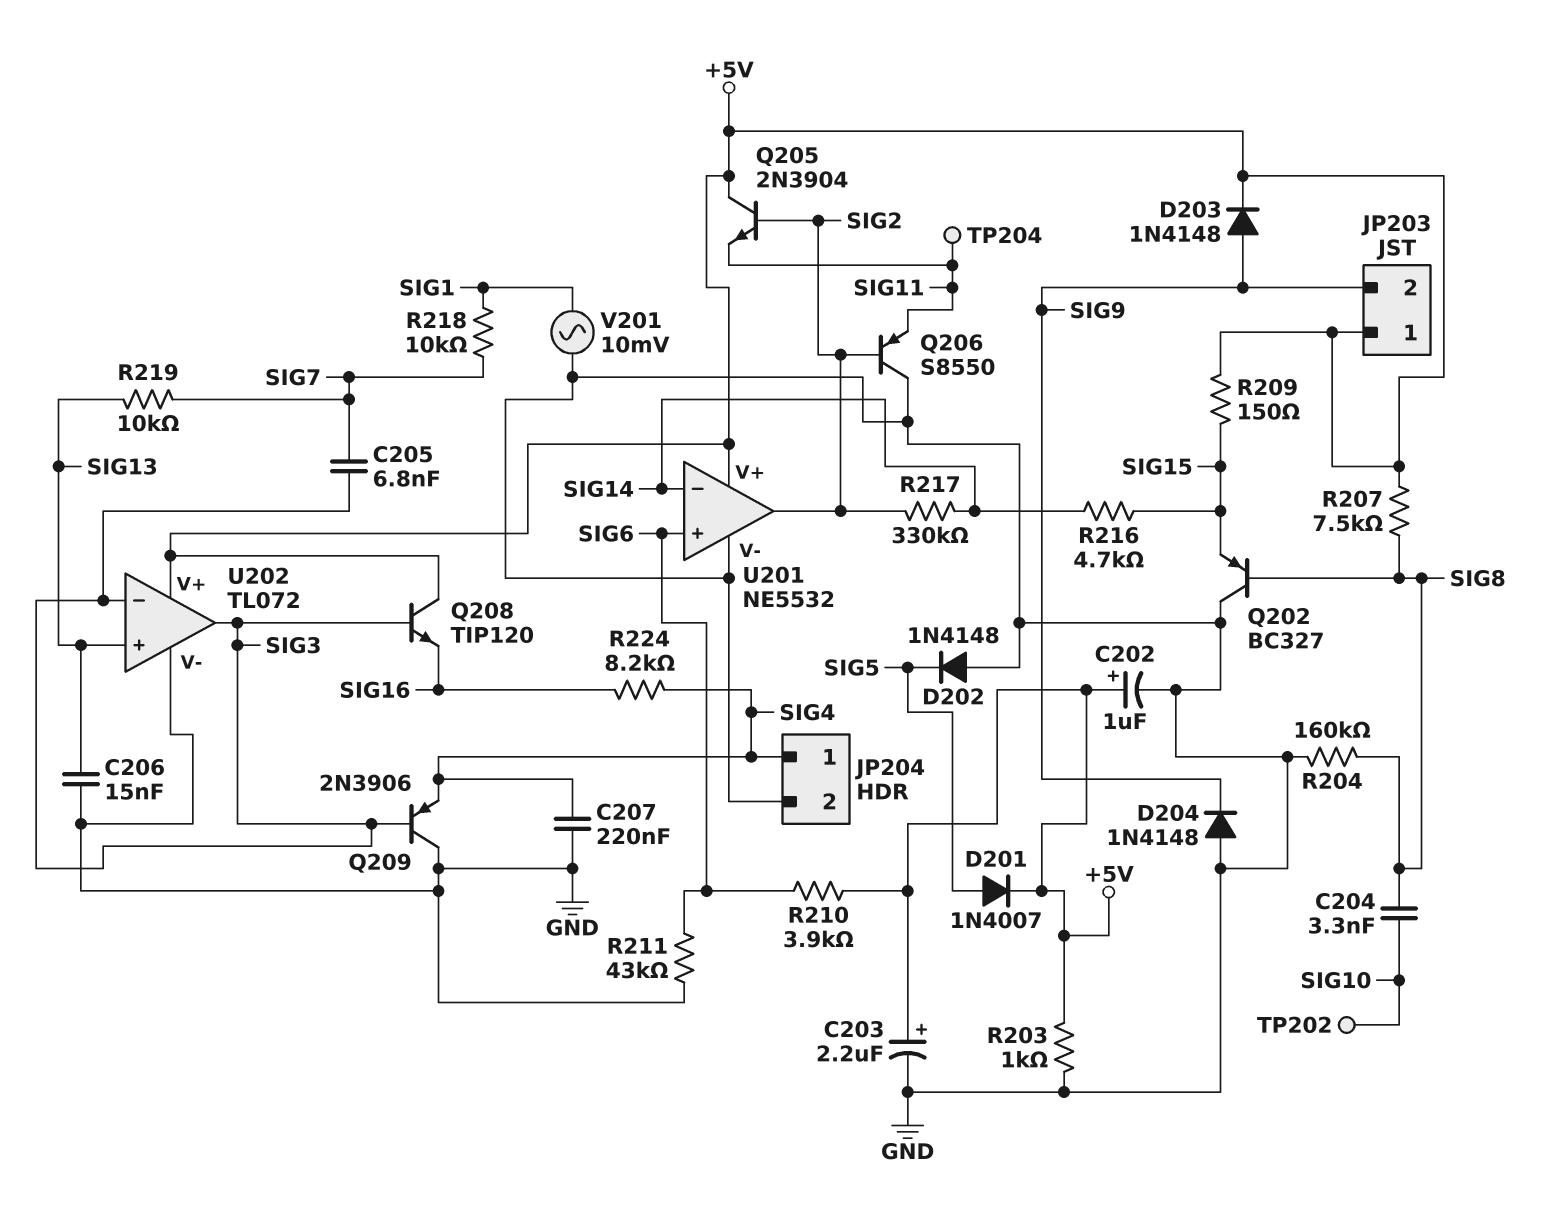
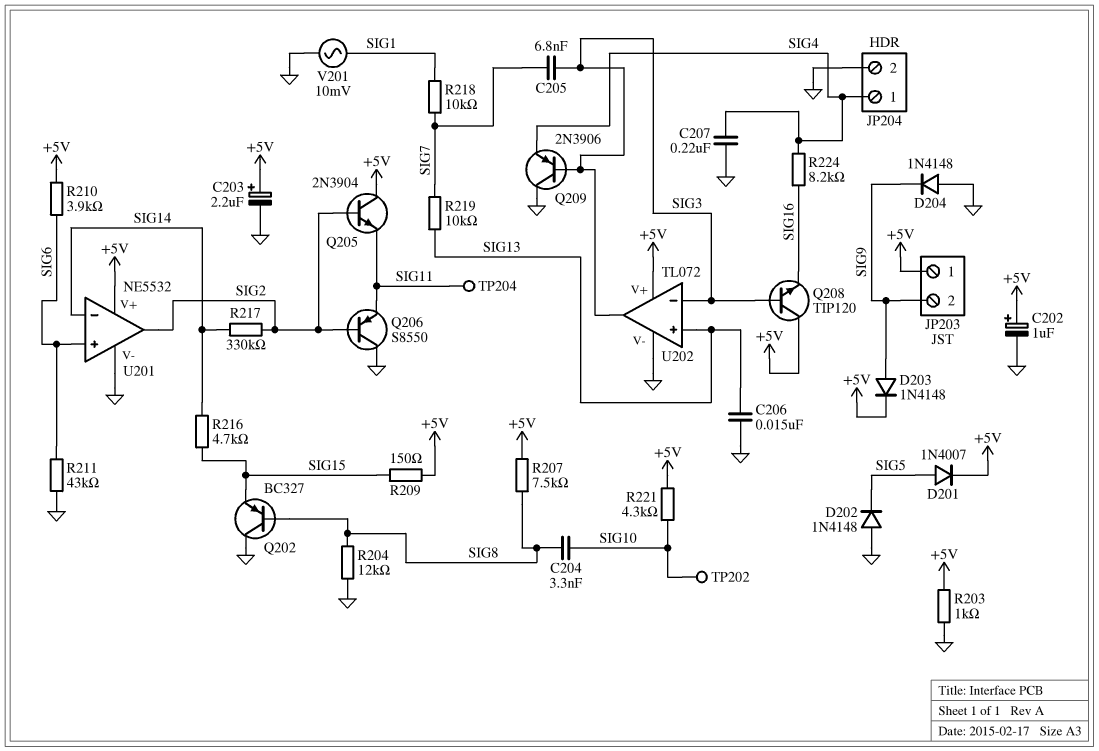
R204: 160k (GND, SIG8) -> 12k (GND, SIG8)
R221: none -> 4.3k (+5V, SIG10)

